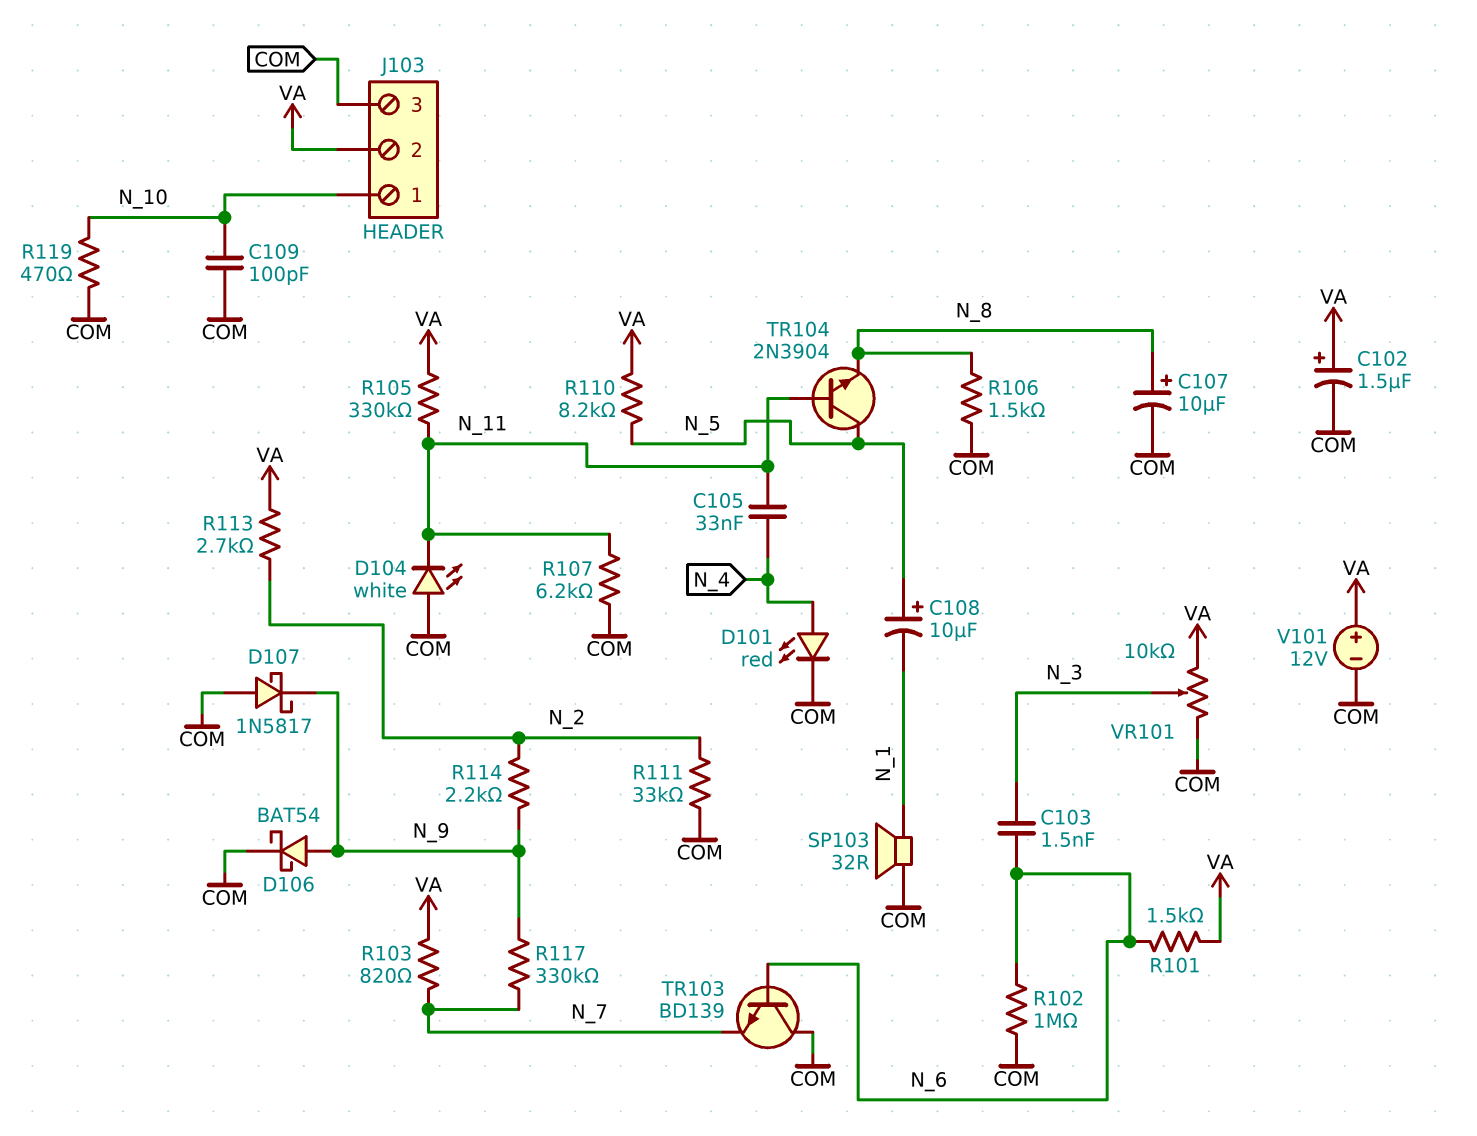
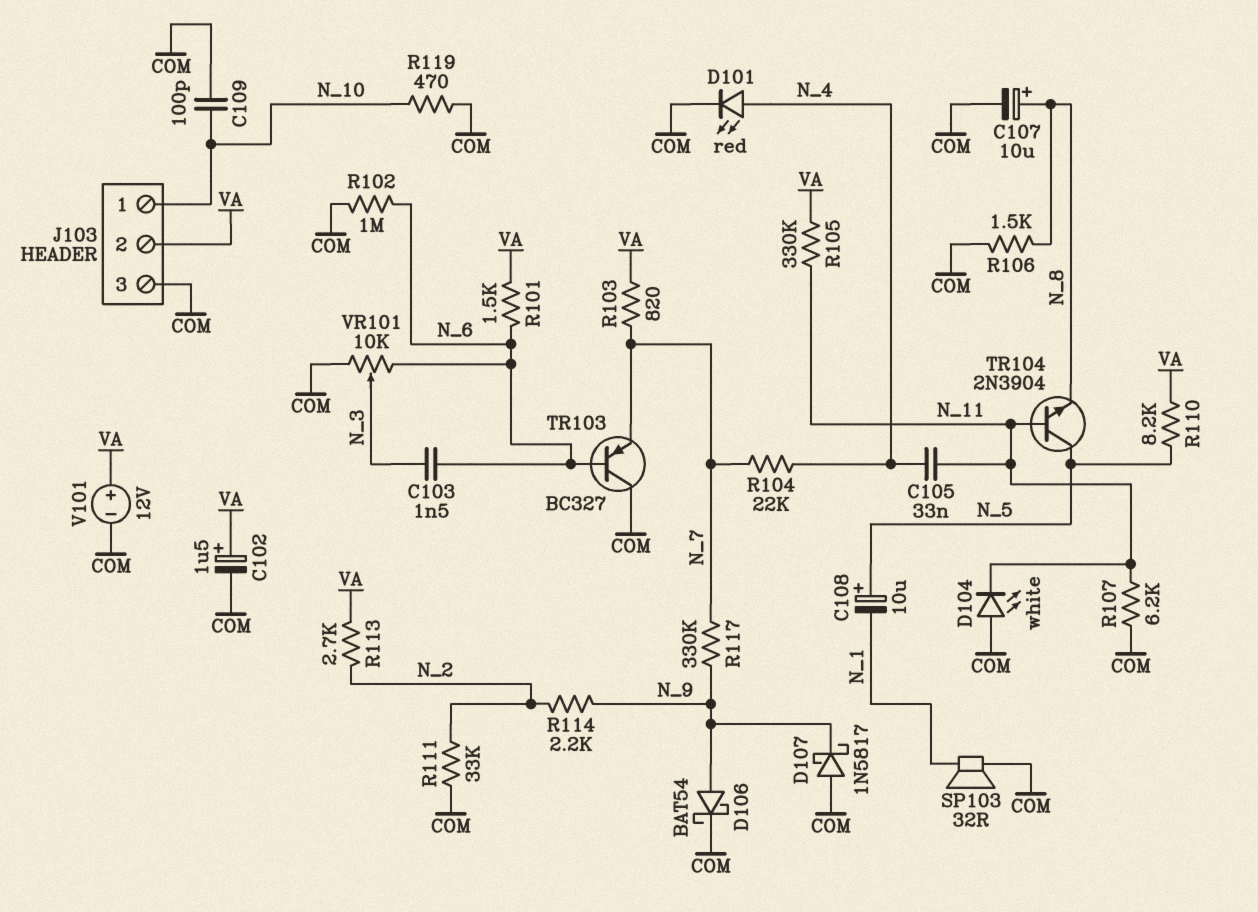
R104: none -> 22k (N_4, N_7)
TR103: NPN BD139 (B N_6, C COM, E N_7) -> PNP BC327 (B N_6, C COM, E N_7)
VR101: 10k (COM, VA, wiper N_3) -> 10k (COM, N_6, wiper N_3)

